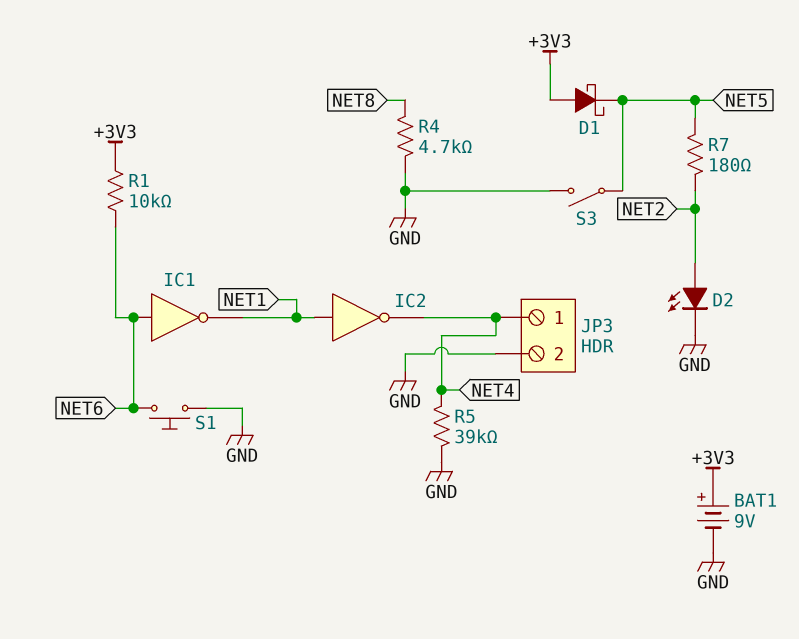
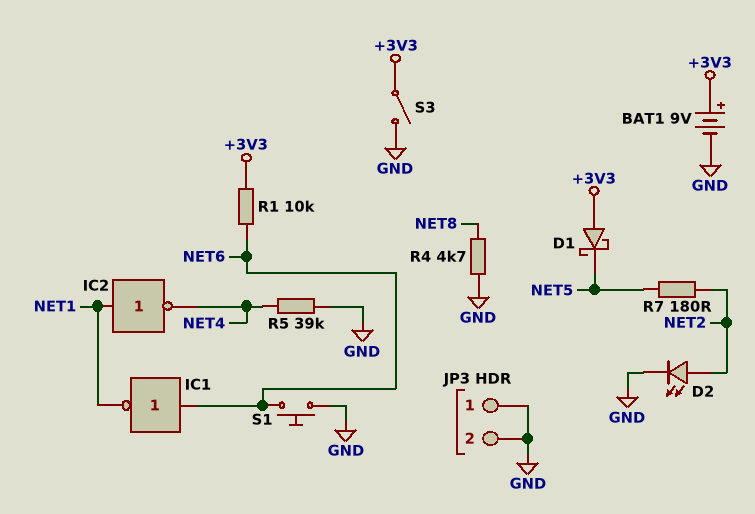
JP3 pin 1: NET4 -> GND
S3: switch (GND, NET5) -> switch (+3V3, GND)

